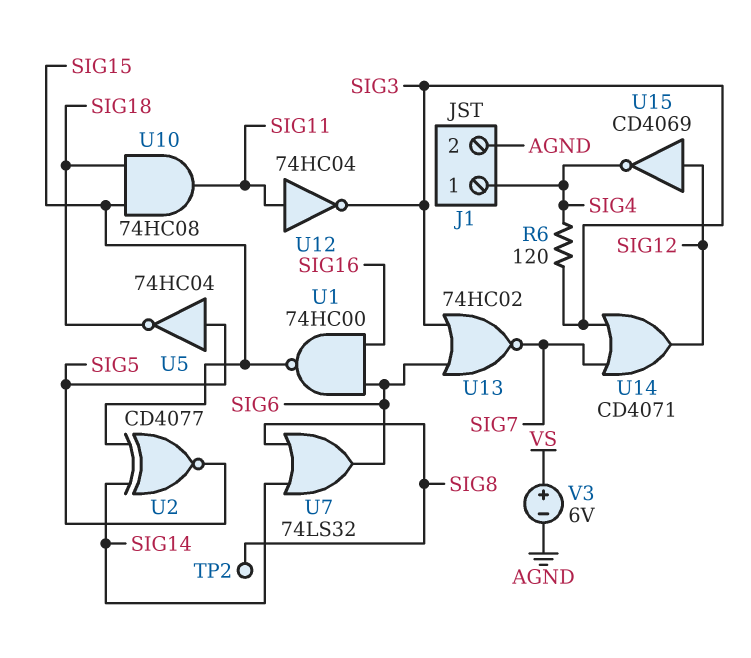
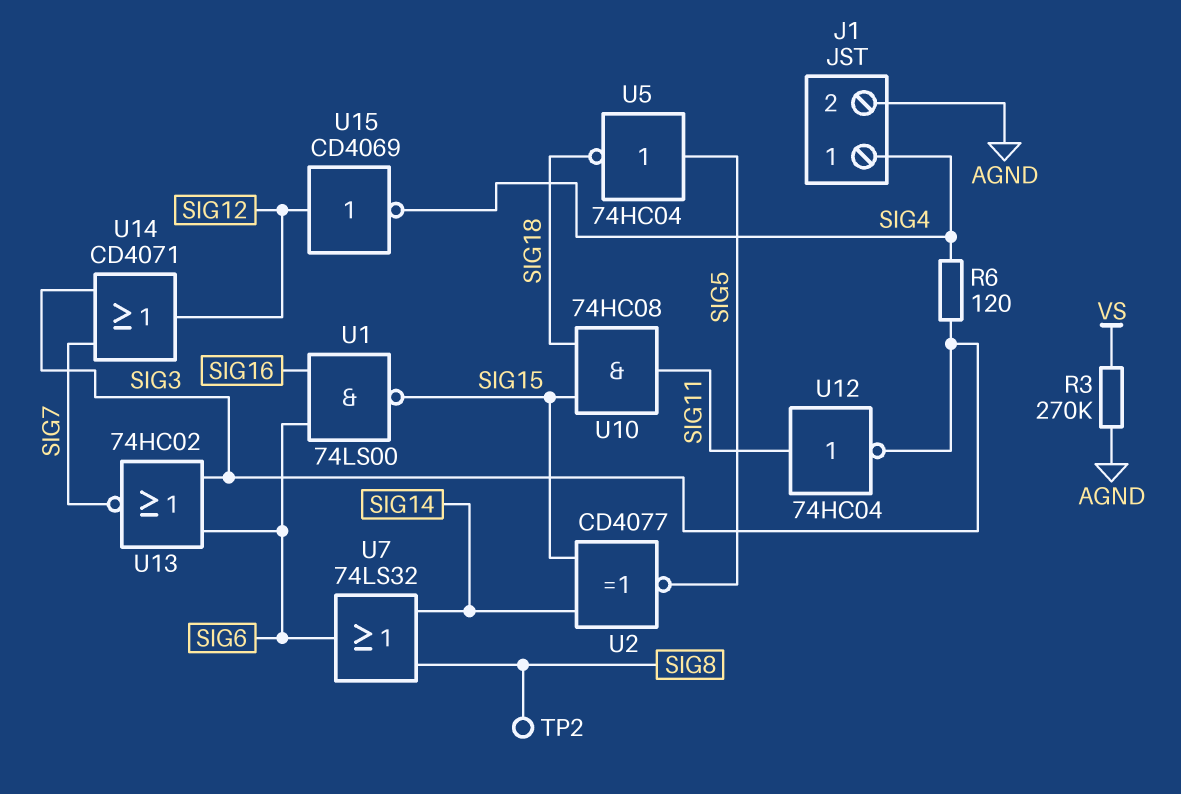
R3: none -> 270k (AGND, VS)
U1: NAND 74HC00 (in SIG6, in SIG16, out SIG15) -> NAND 74LS00 (in SIG6, in SIG16, out SIG15)
V3: 6V (plus VS, minus AGND) -> none

